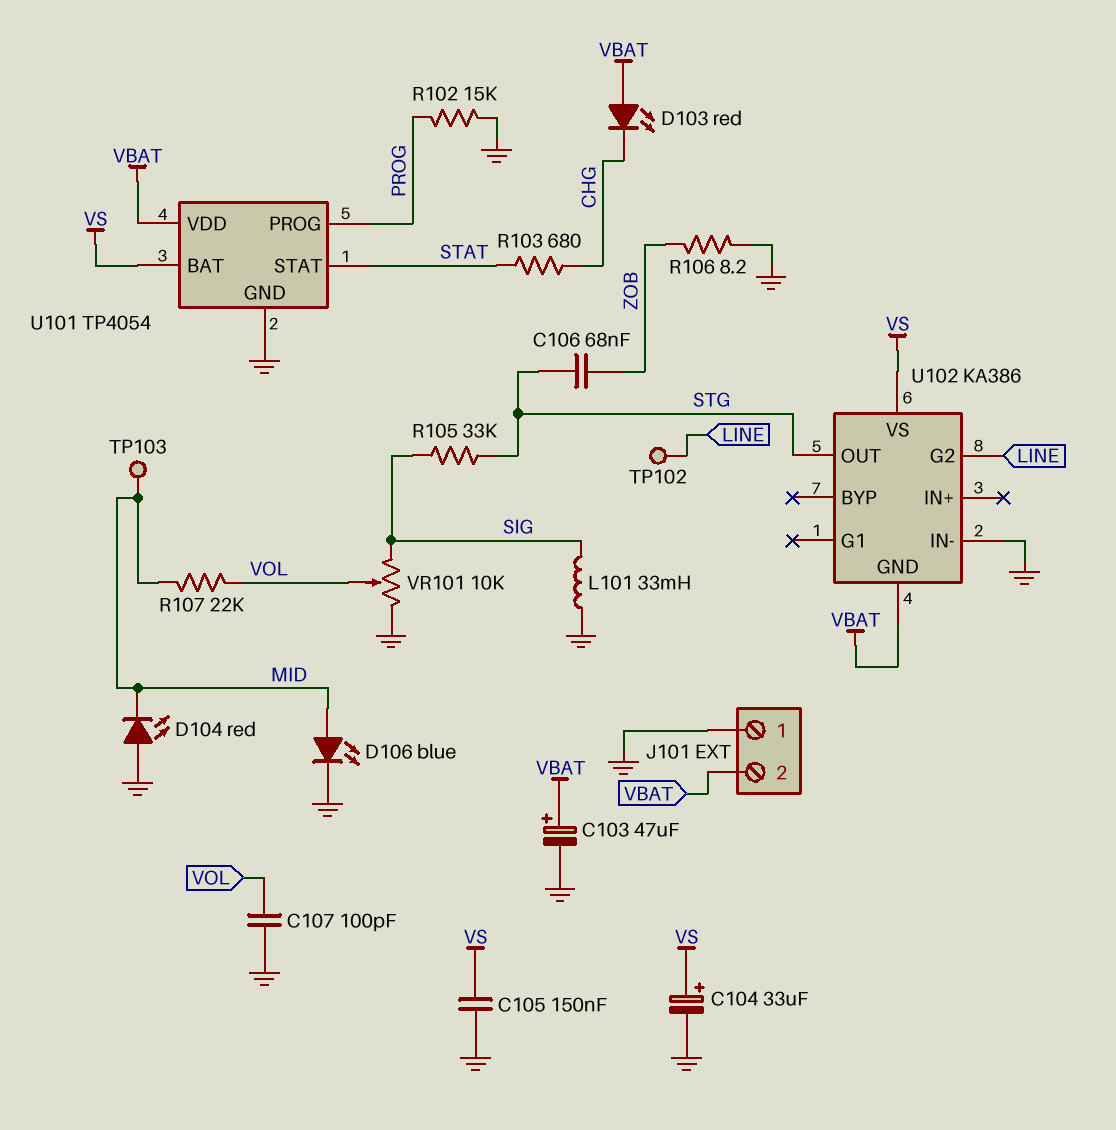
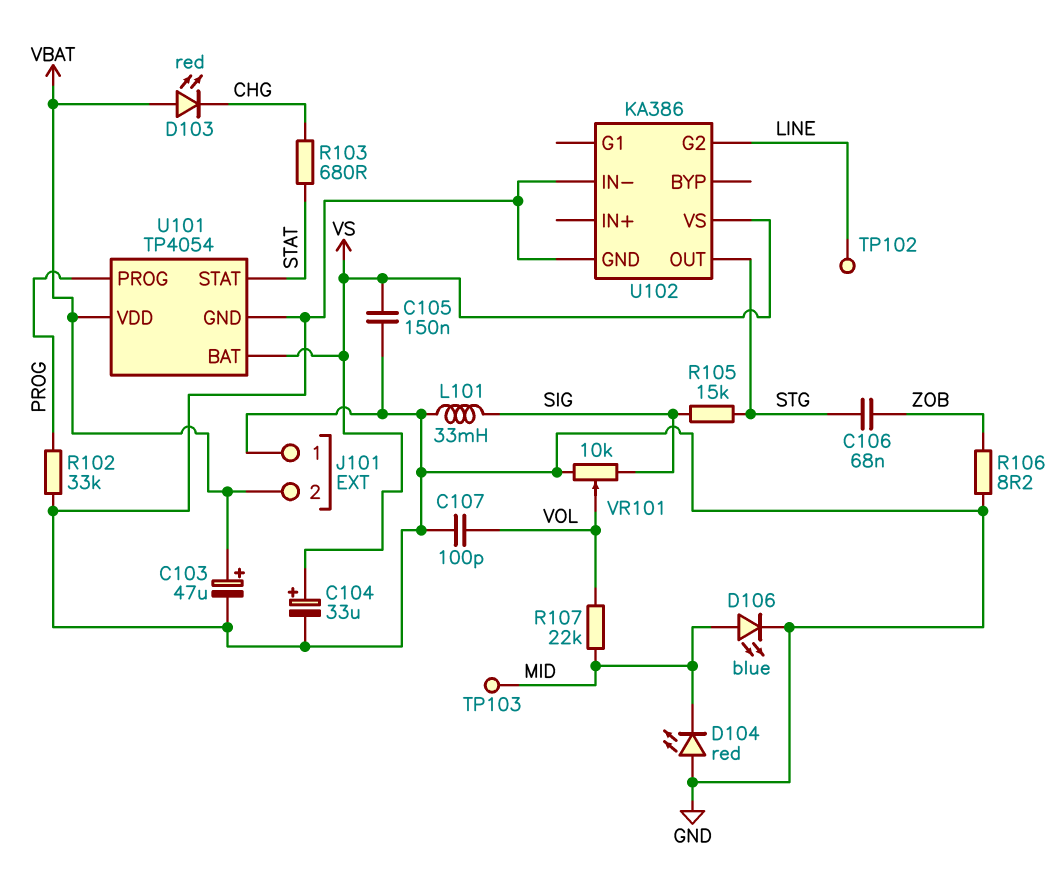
R102: 15k (GND, PROG) -> 33k (GND, PROG)
R105: 33k (SIG, STG) -> 15k (SIG, STG)
U102 pin GND: VBAT -> GND

